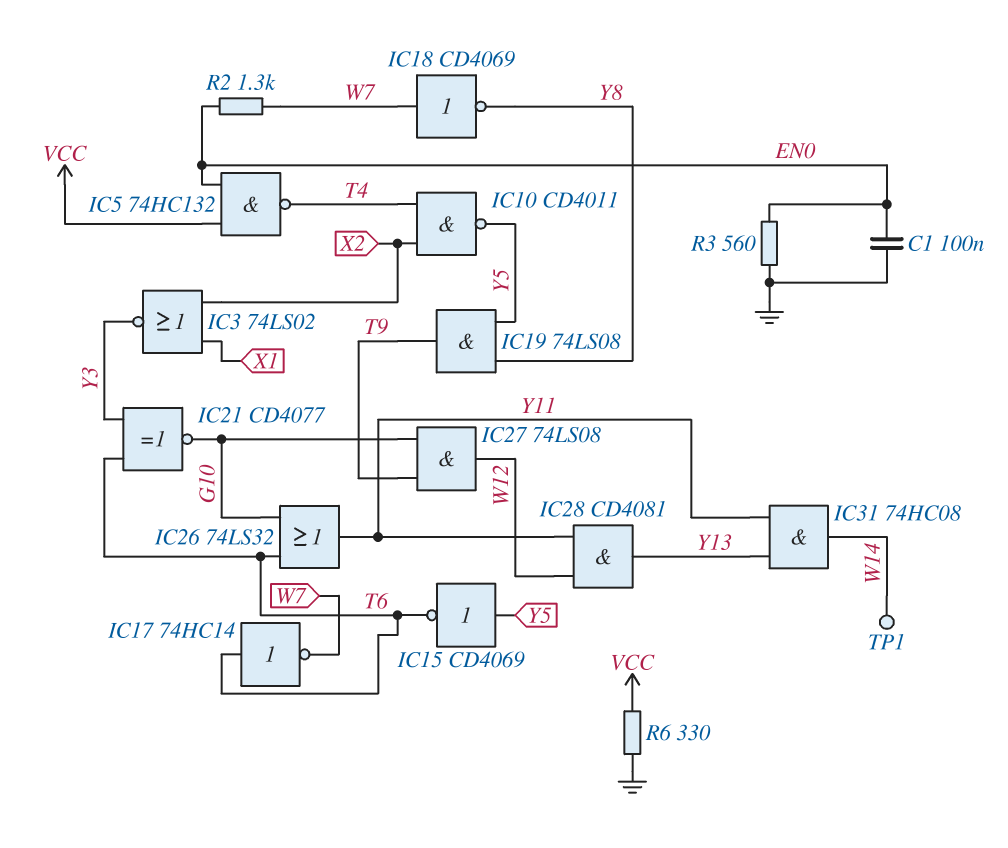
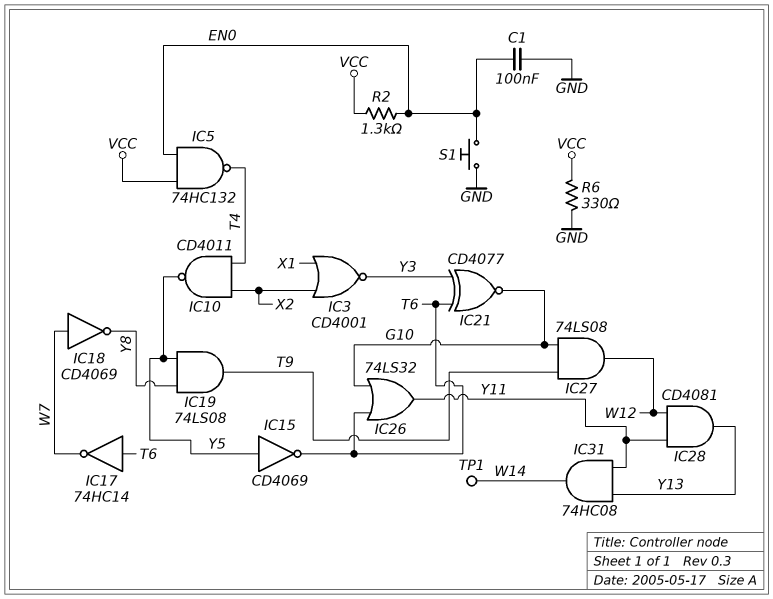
IC3: NOR 74LS02 (in X1, in X2, out Y3) -> NOR CD4001 (in X1, in X2, out Y3)
R2: 1.3k (EN0, W7) -> 1.3k (EN0, VCC)
R3: 560 (EN0, GND) -> none
S1: none -> button (EN0, GND)

